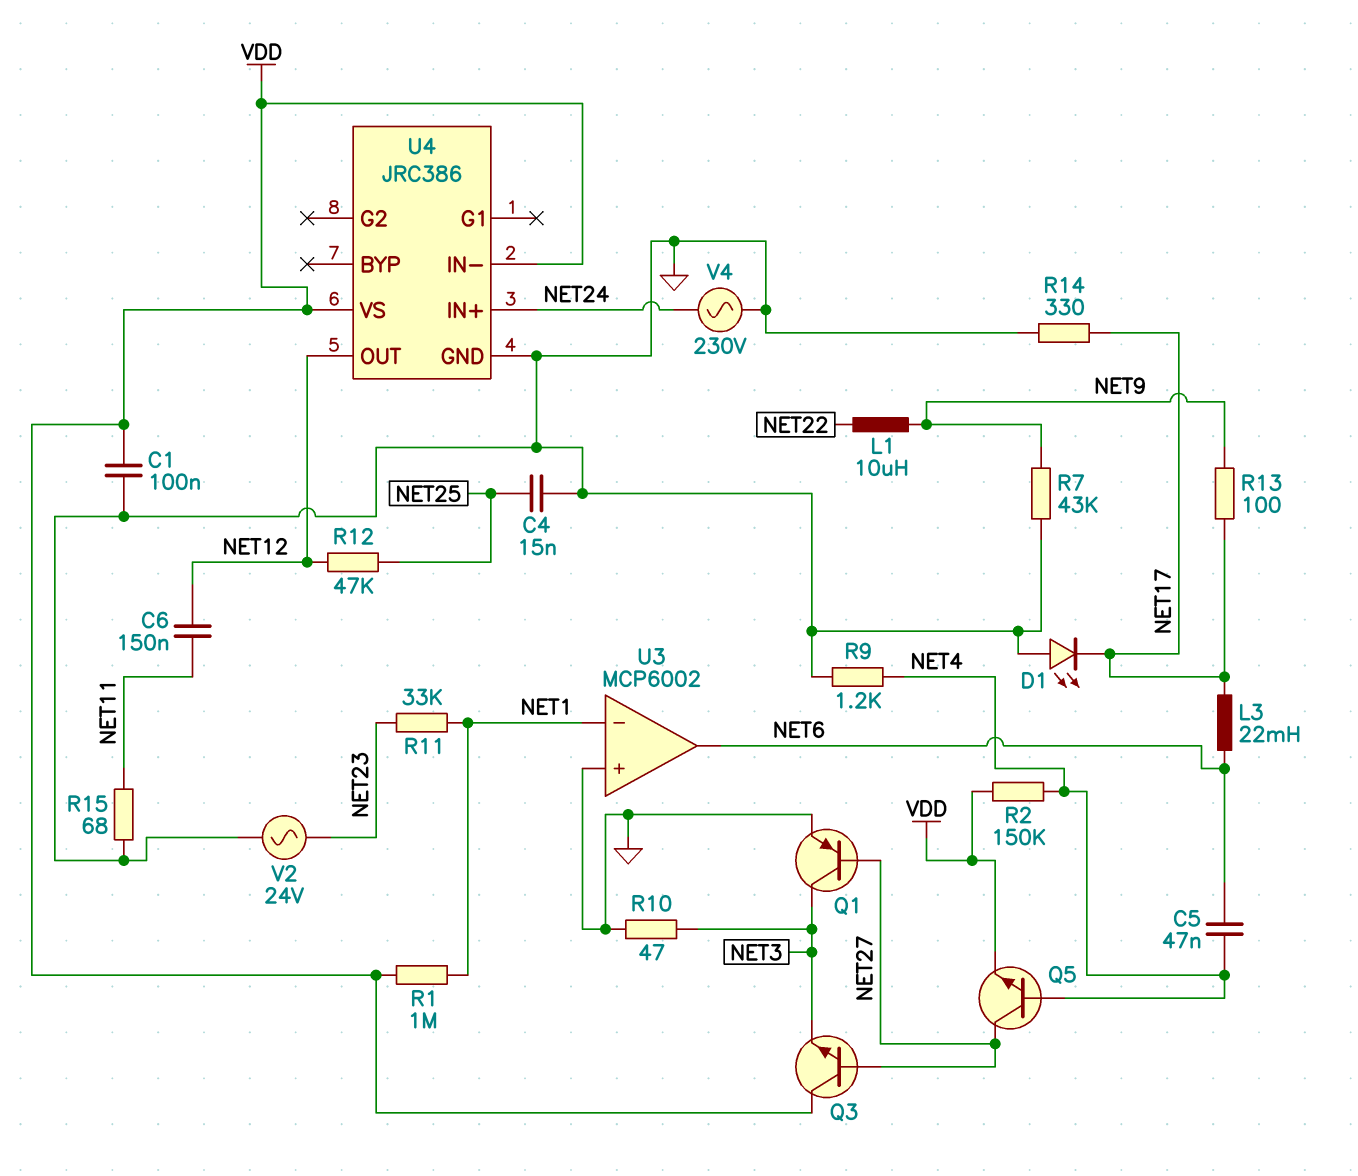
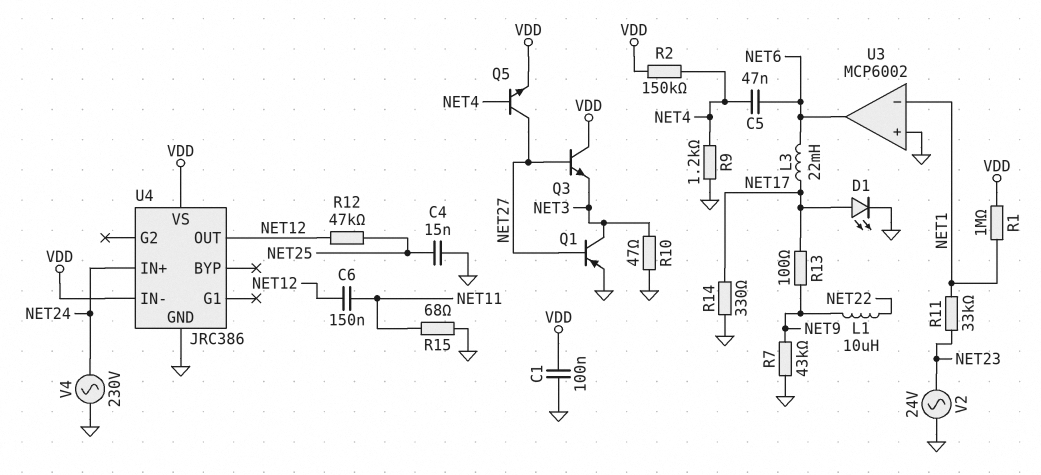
D1: LED (A GND, K NET17) -> LED (A NET17, K GND)

